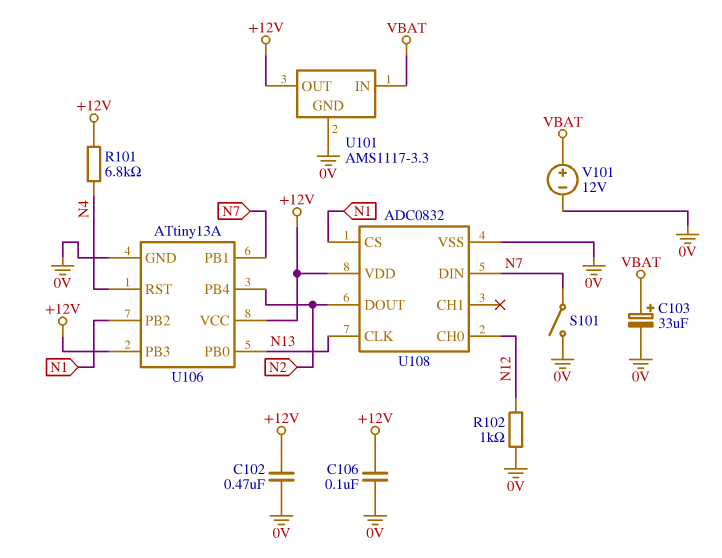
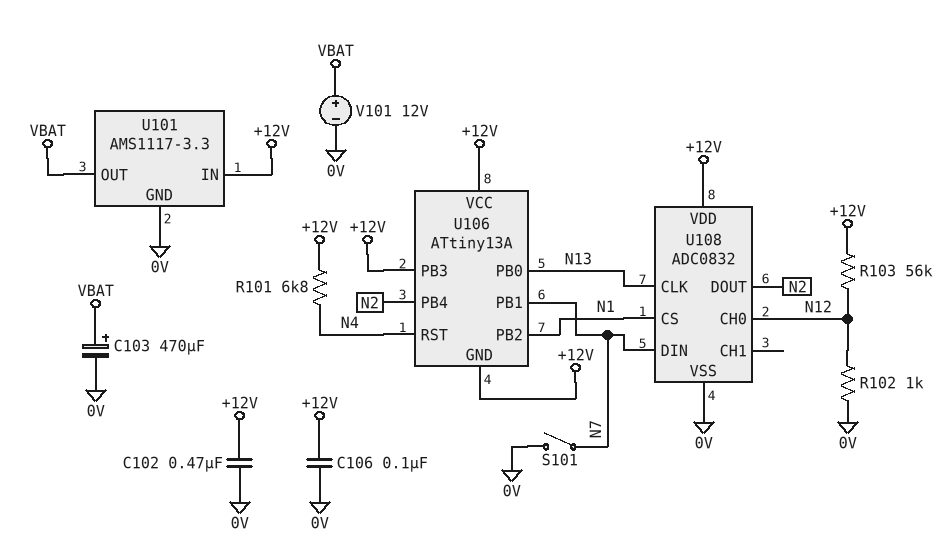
C103: 33uF (plus VBAT, minus 0V) -> 470uF (plus VBAT, minus 0V)
R103: none -> 56k (+12V, N12)
U101 pin IN: VBAT -> +12V
U101 pin OUT: +12V -> VBAT
U106 pin GND: 0V -> +12V

